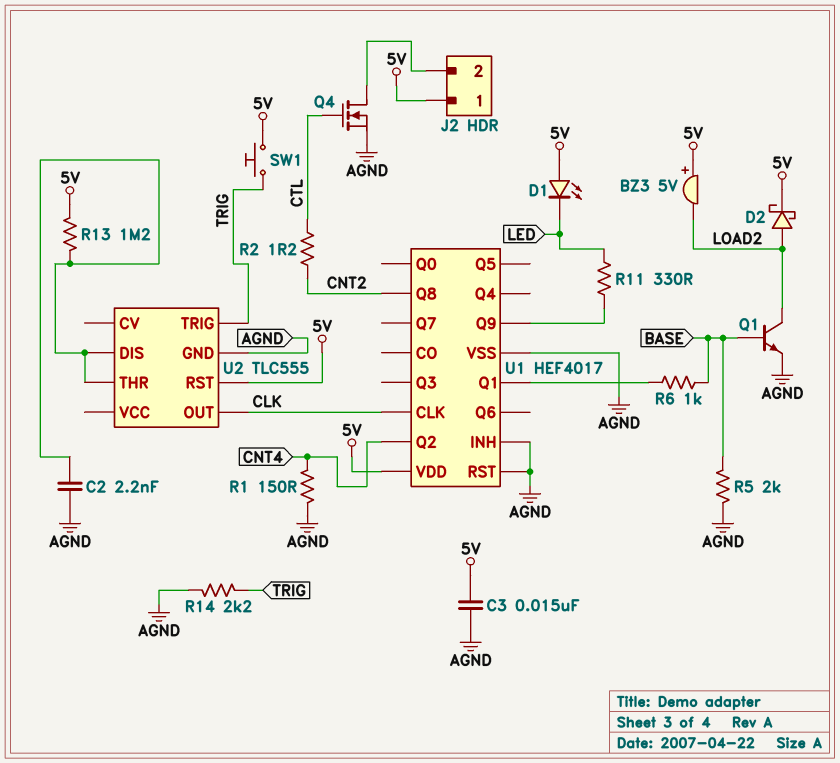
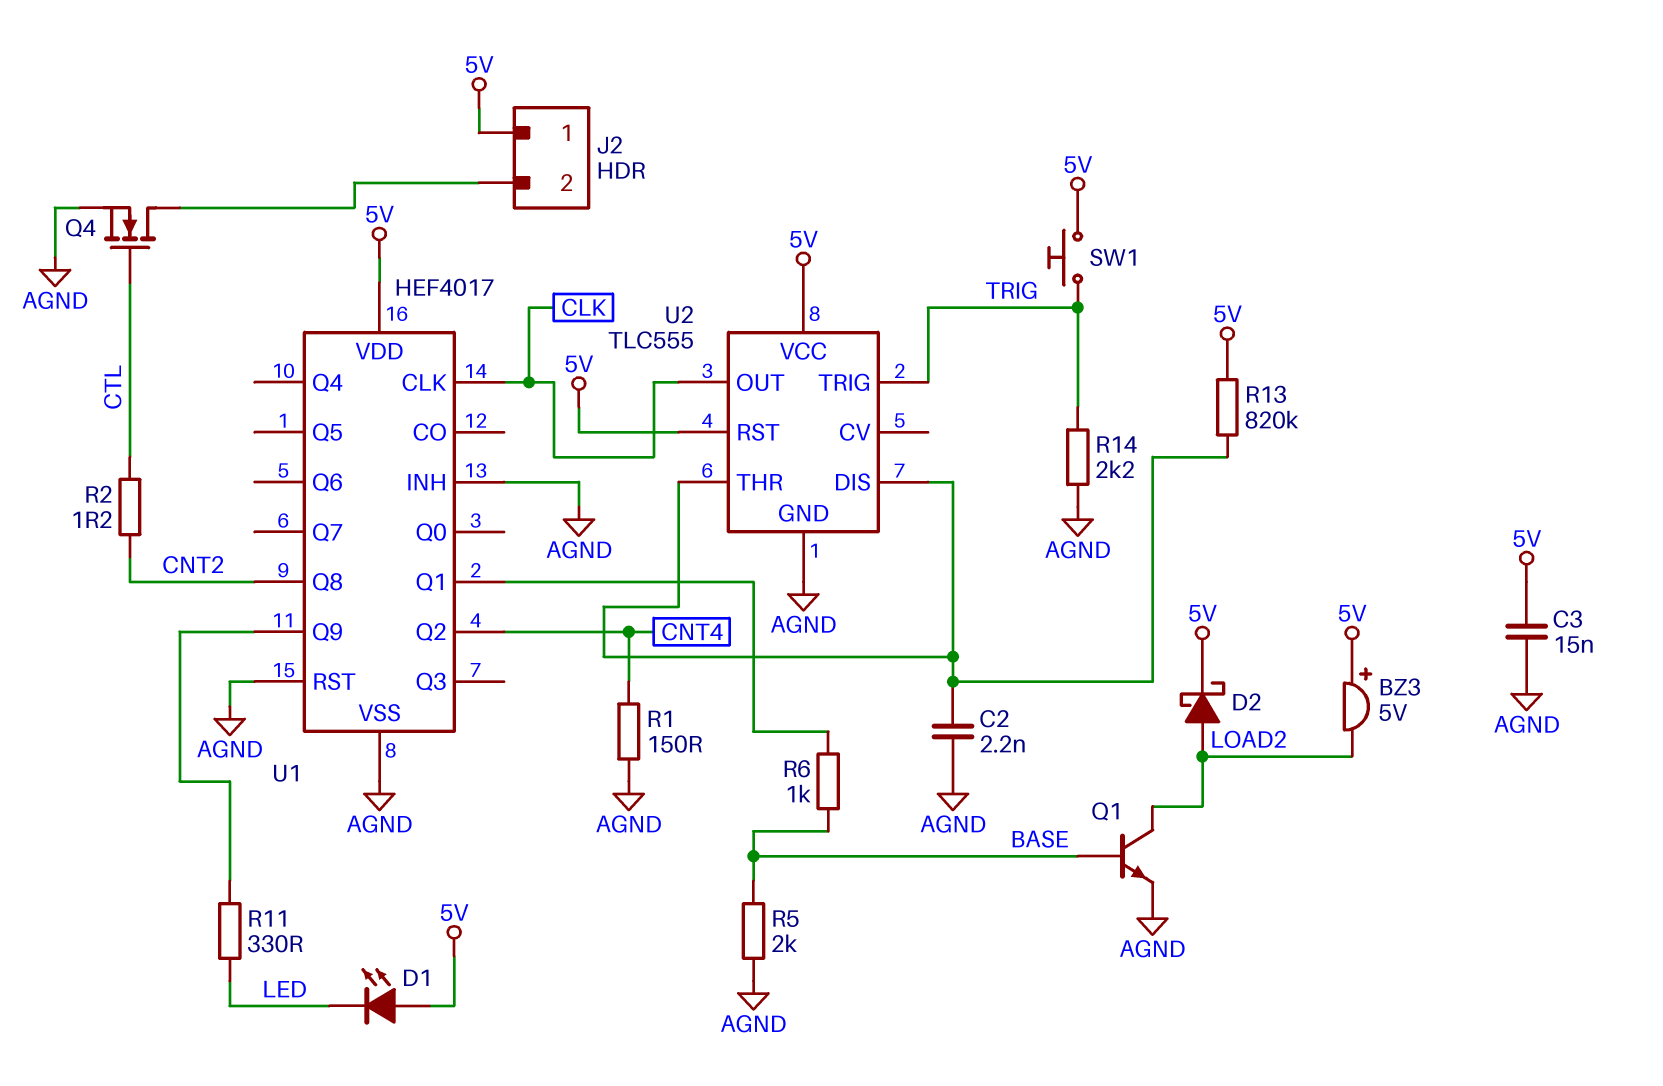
R13: 1.2M (5V, U2/DIS) -> 820k (5V, U2/DIS)
U2 pin VCC: none -> 5V

